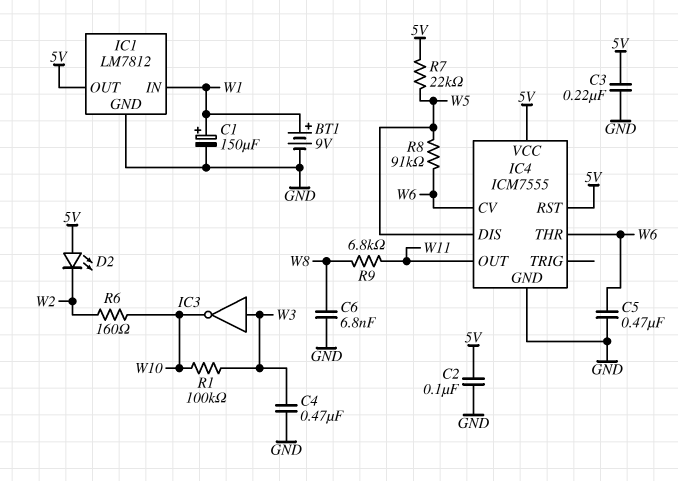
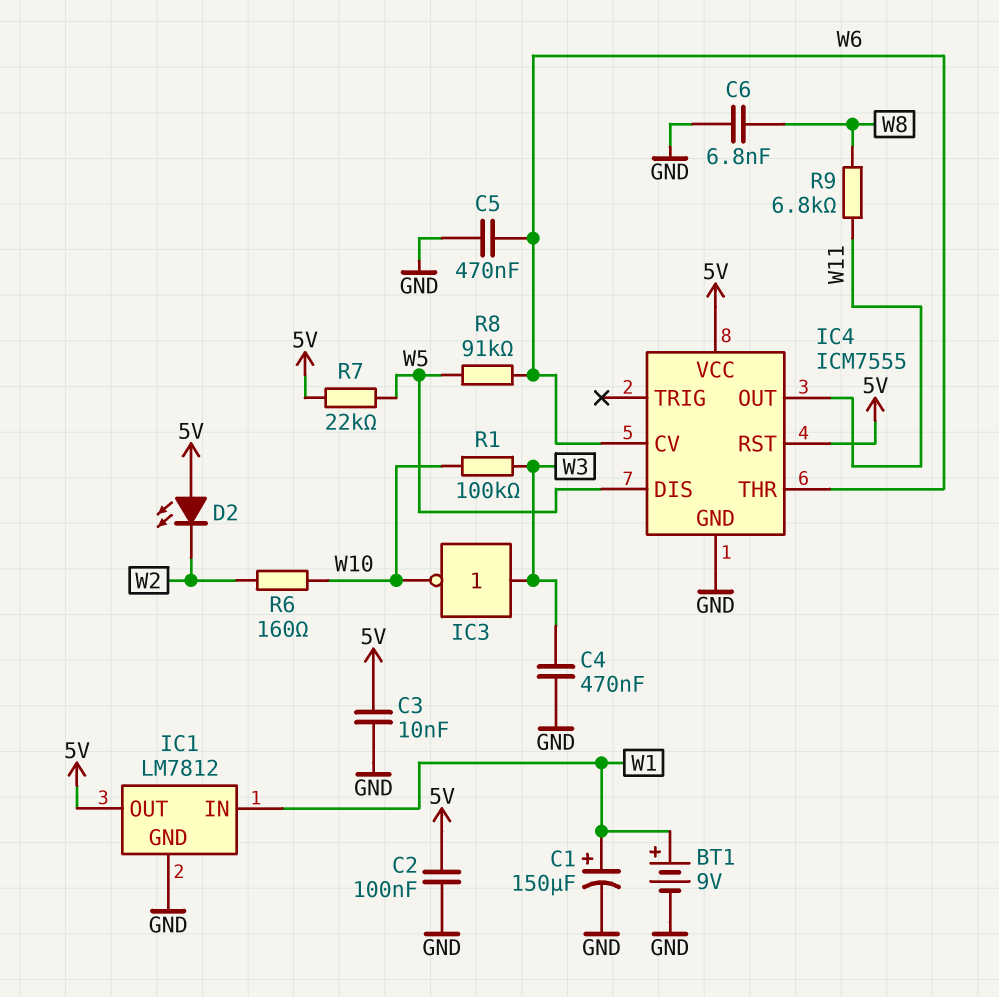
C3: 220nF (5V, GND) -> 10nF (5V, GND)

